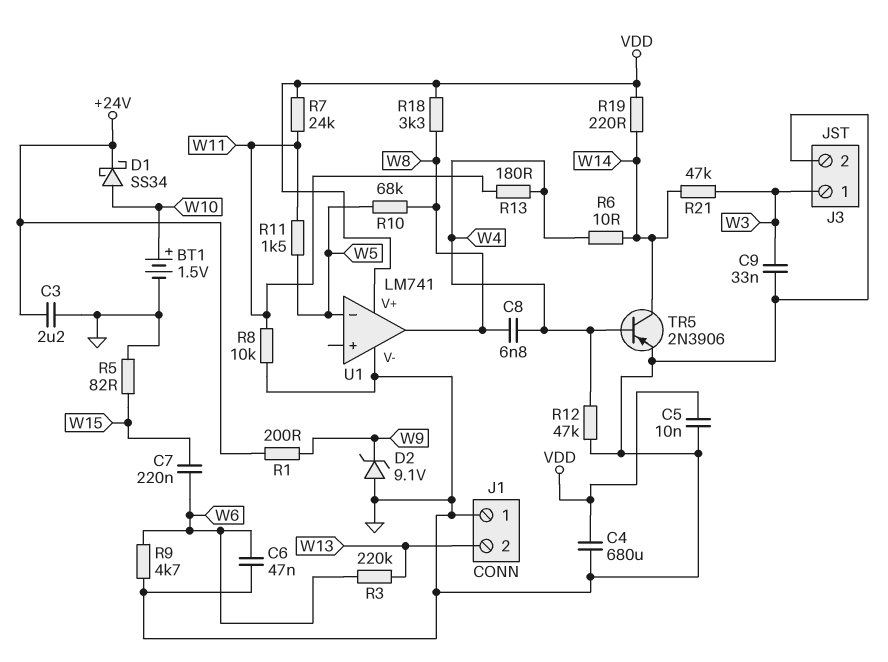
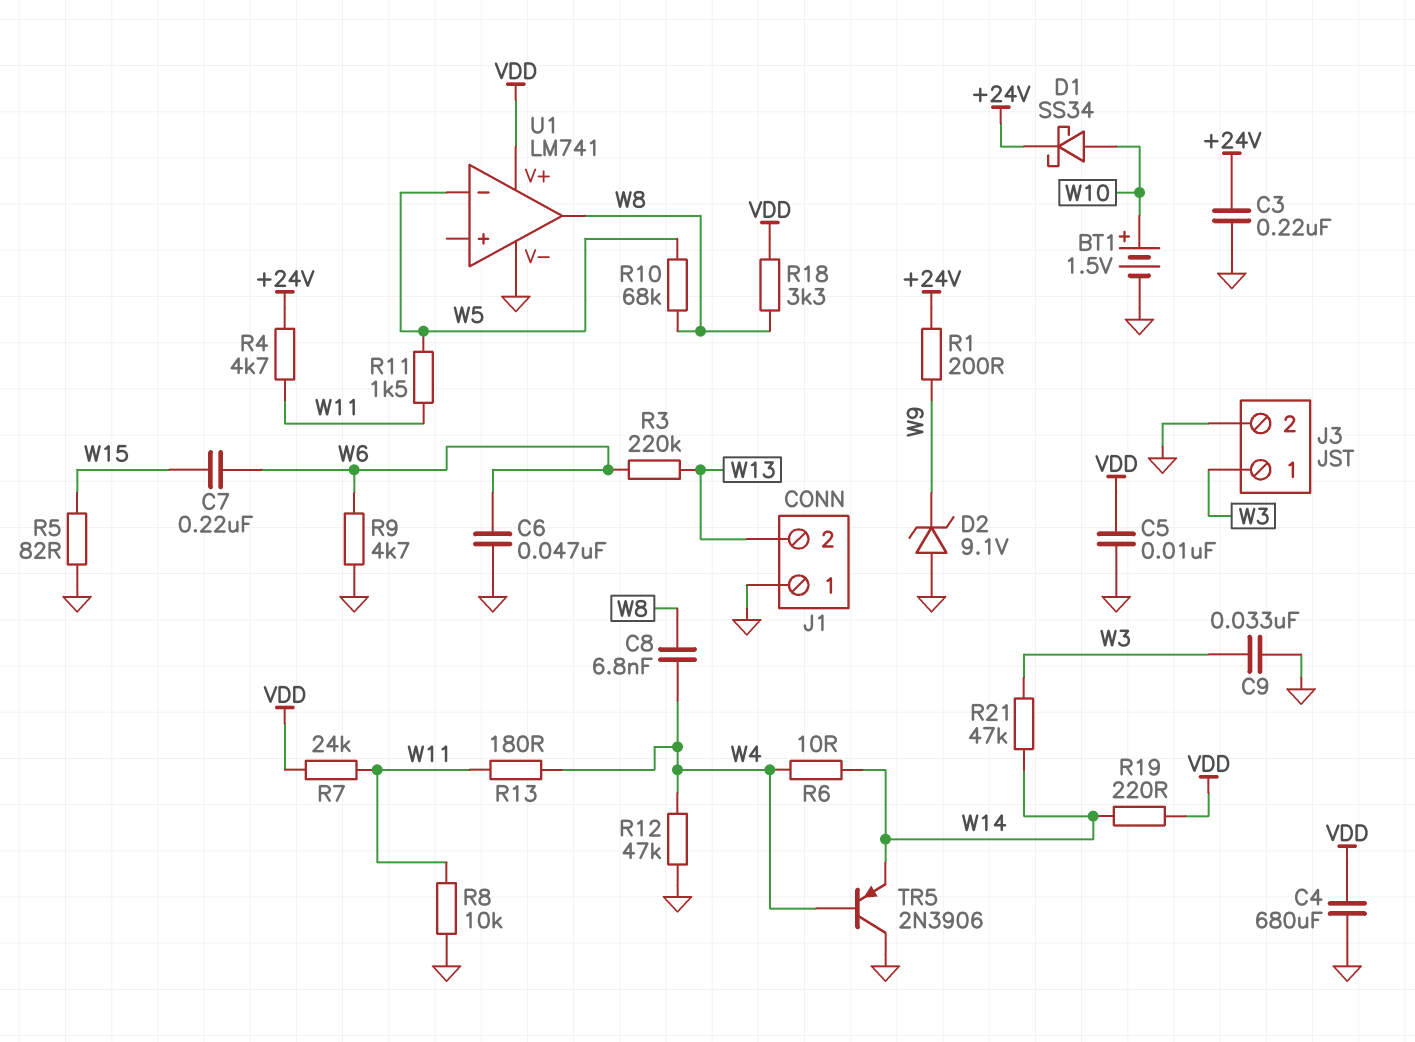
C3: 2.2uF (+24V, GND) -> 220nF (+24V, GND)
R4: none -> 4.7k (+24V, W11)
TR5: PNP 2N3906 (B W4, C W14, E GND) -> PNP 2N3906 (B W4, C GND, E W14)

